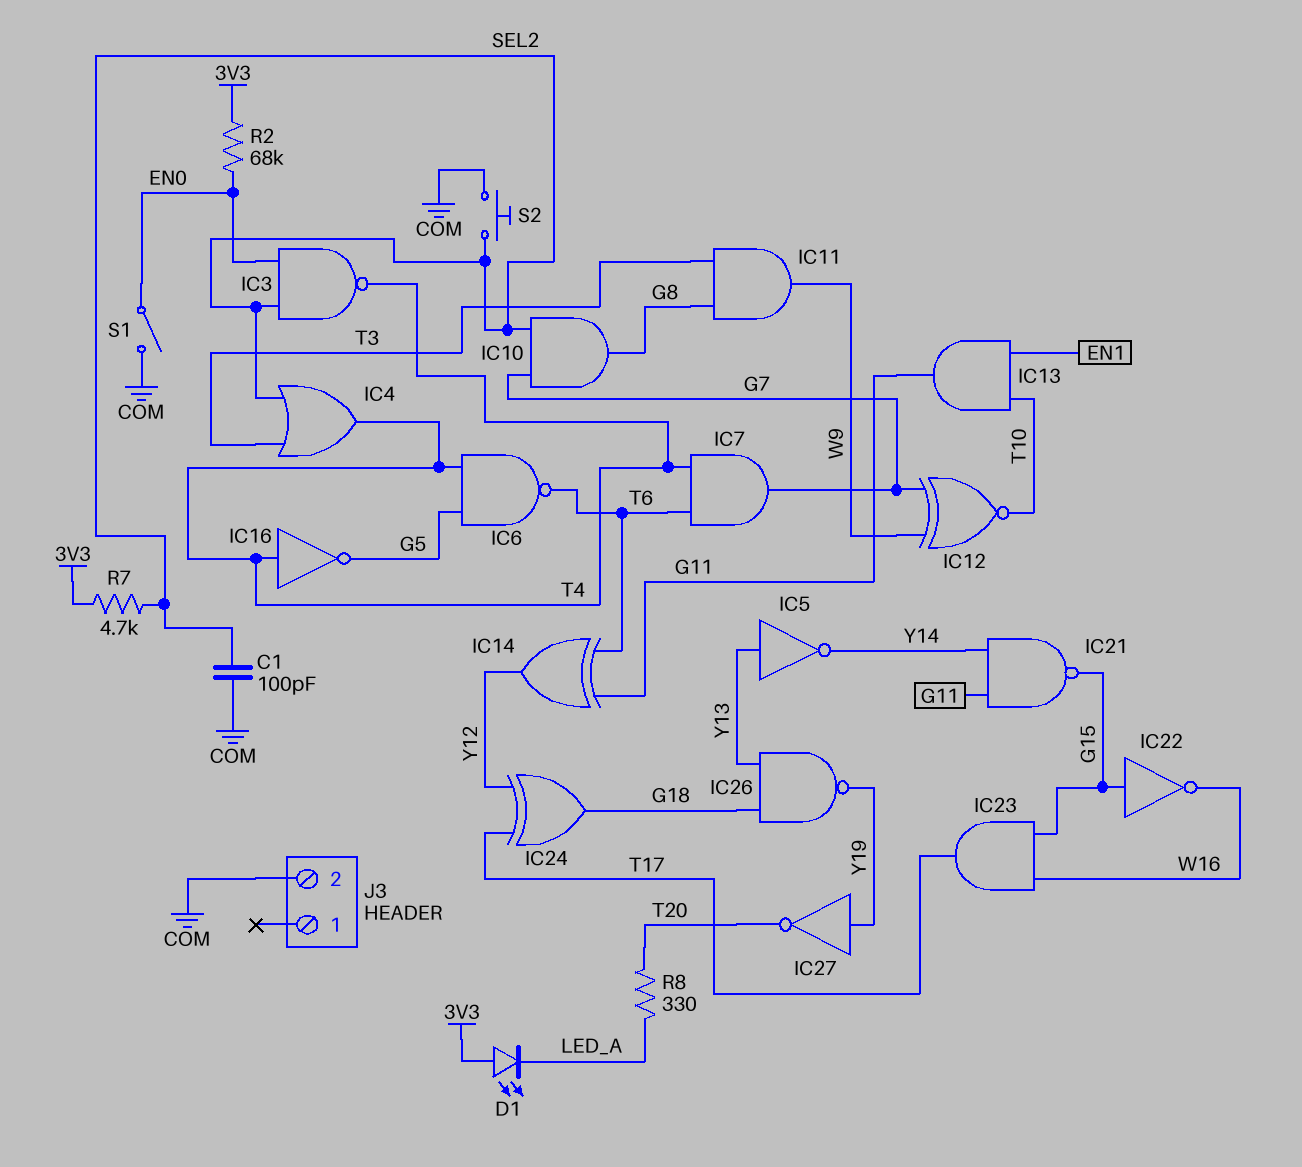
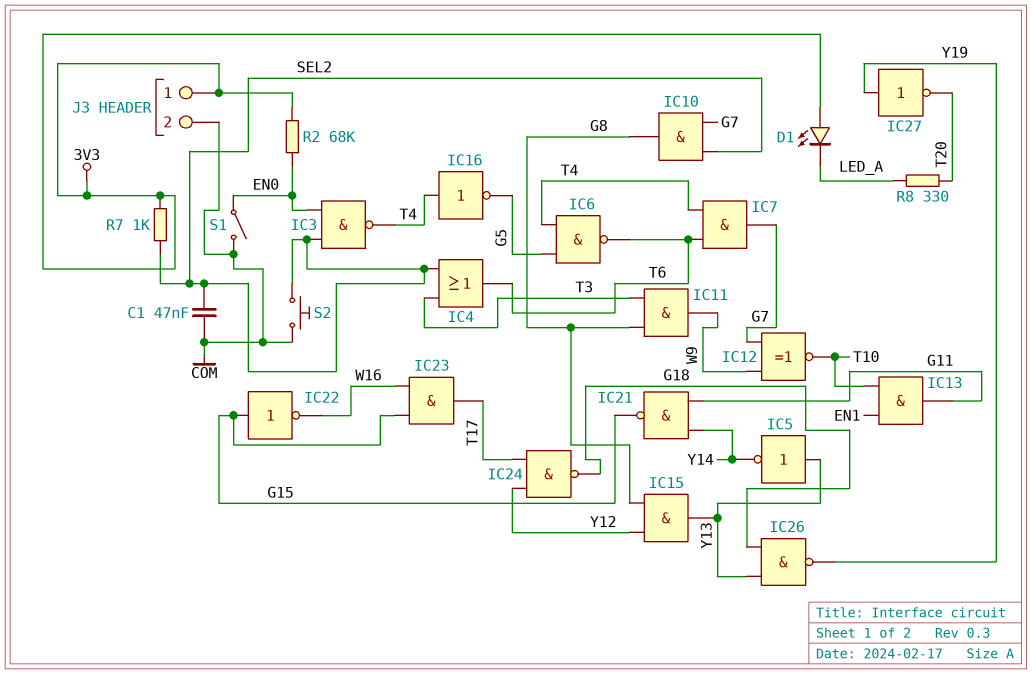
C1: 100pF (COM, SEL2) -> 47nF (COM, SEL2)
IC4: OR (in SEL2, in T3, out T4) -> OR (in SEL2, in T3, out T6)
IC14: XOR (in G11, in T6, out Y12) -> none
IC15: none -> AND (in G8, in Y12, out Y13)
IC24: XOR (in T17, in Y12, out G18) -> NAND (in T17, in Y12, out G18)
J3 pin 1: none -> 3V3
R7: 4.7k (3V3, SEL2) -> 1k (3V3, SEL2)

